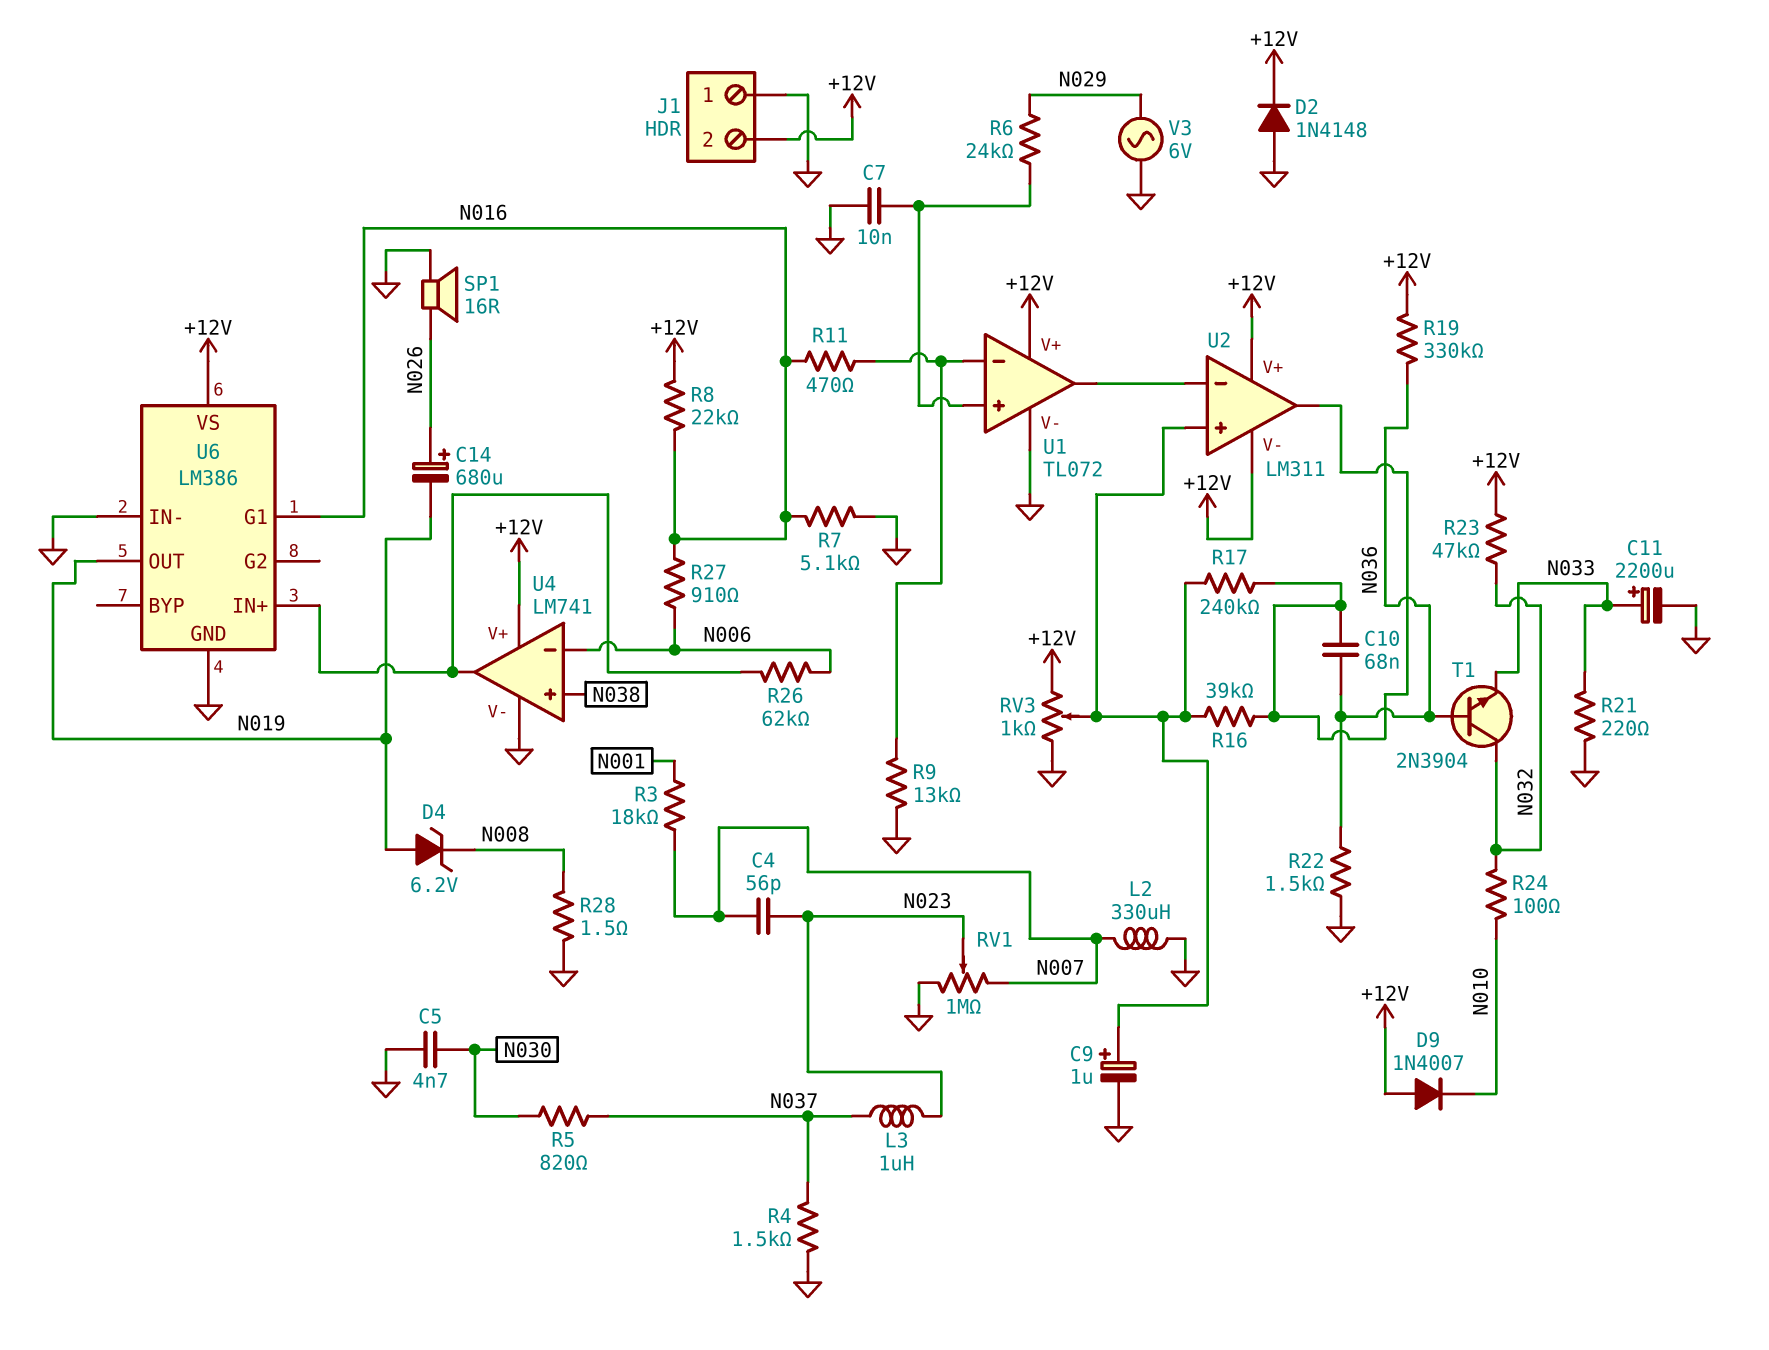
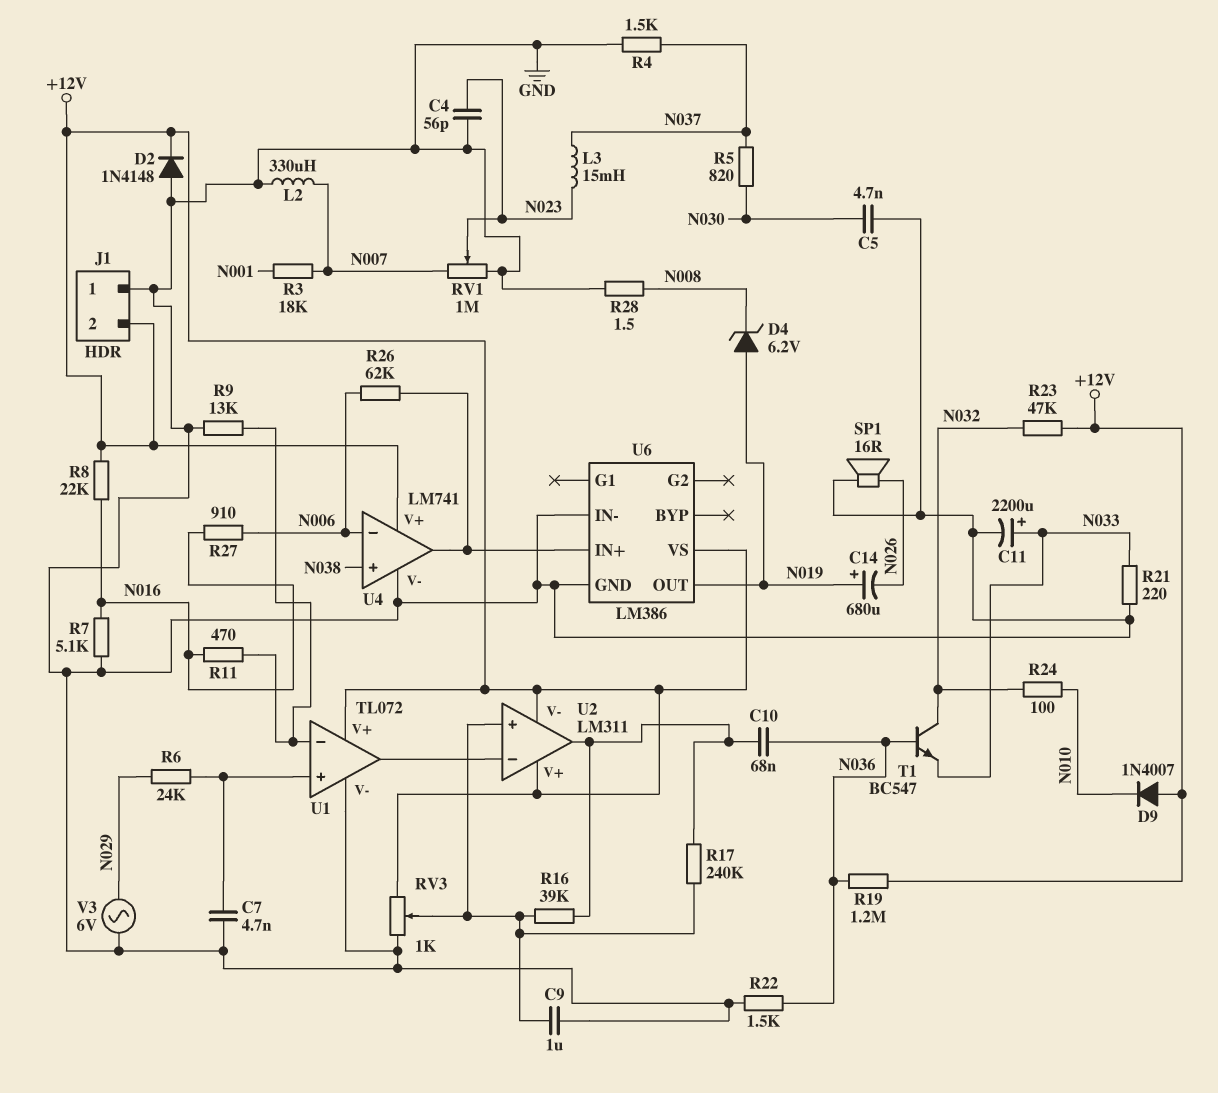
C4: 56pF (N007, N023) -> 56pF (GND, N023)
C7: 10nF (GND, U1/in+) -> 4.7nF (GND, U1/in+)
C9: 1uF (plus U2/in+, minus GND) -> 1uF (GND, U2/in+)
C14: 680uF (plus N026, minus N019) -> 680uF (plus N019, minus N026)
L3: 1uH (N023, N037) -> 15mH (N023, N037)
R19: 330k (+12V, N036) -> 1.2M (+12V, N036)
T1: NPN 2N3904 (B N036, C N032, E N033) -> NPN BC547 (B N036, C N032, E N033)
U6 pin G1: N016 -> none

